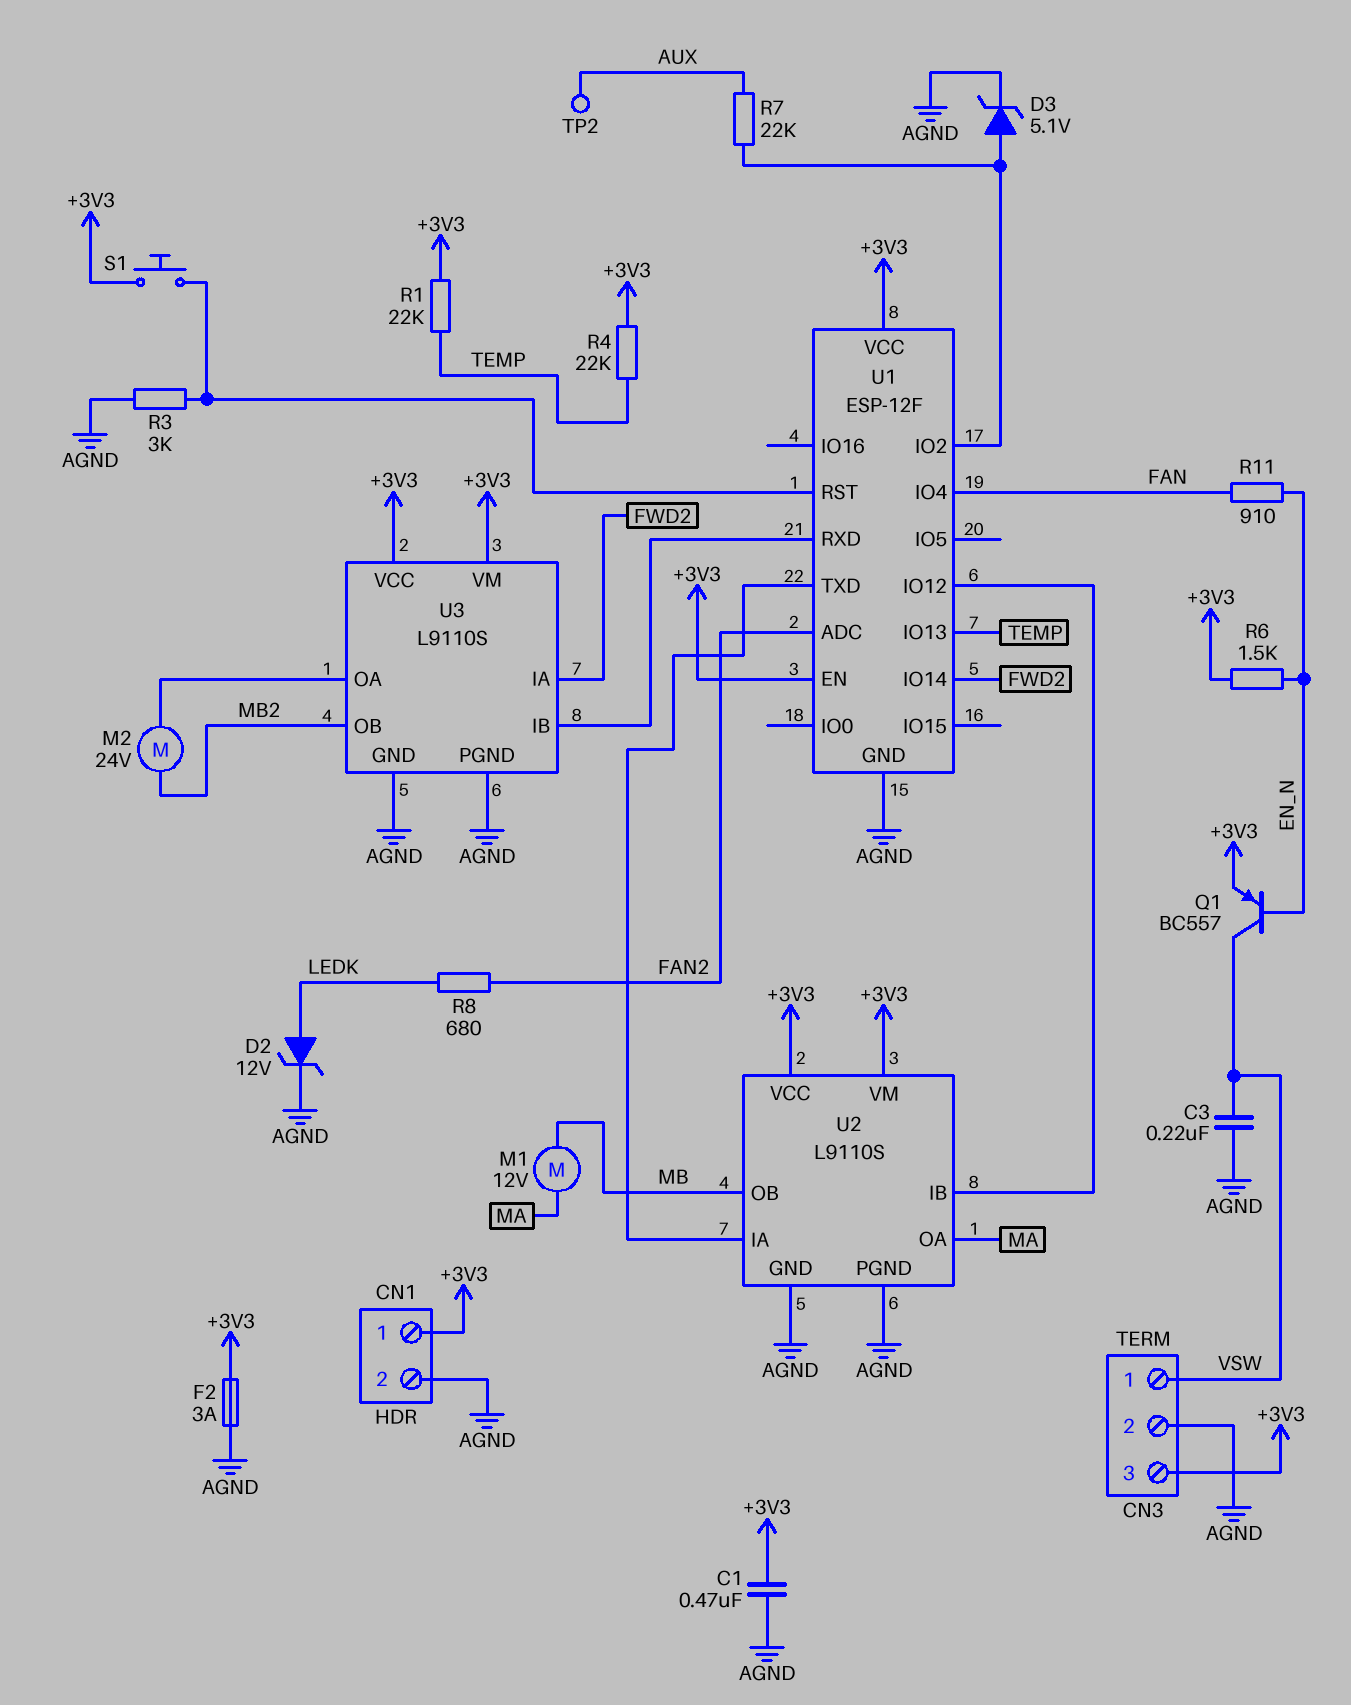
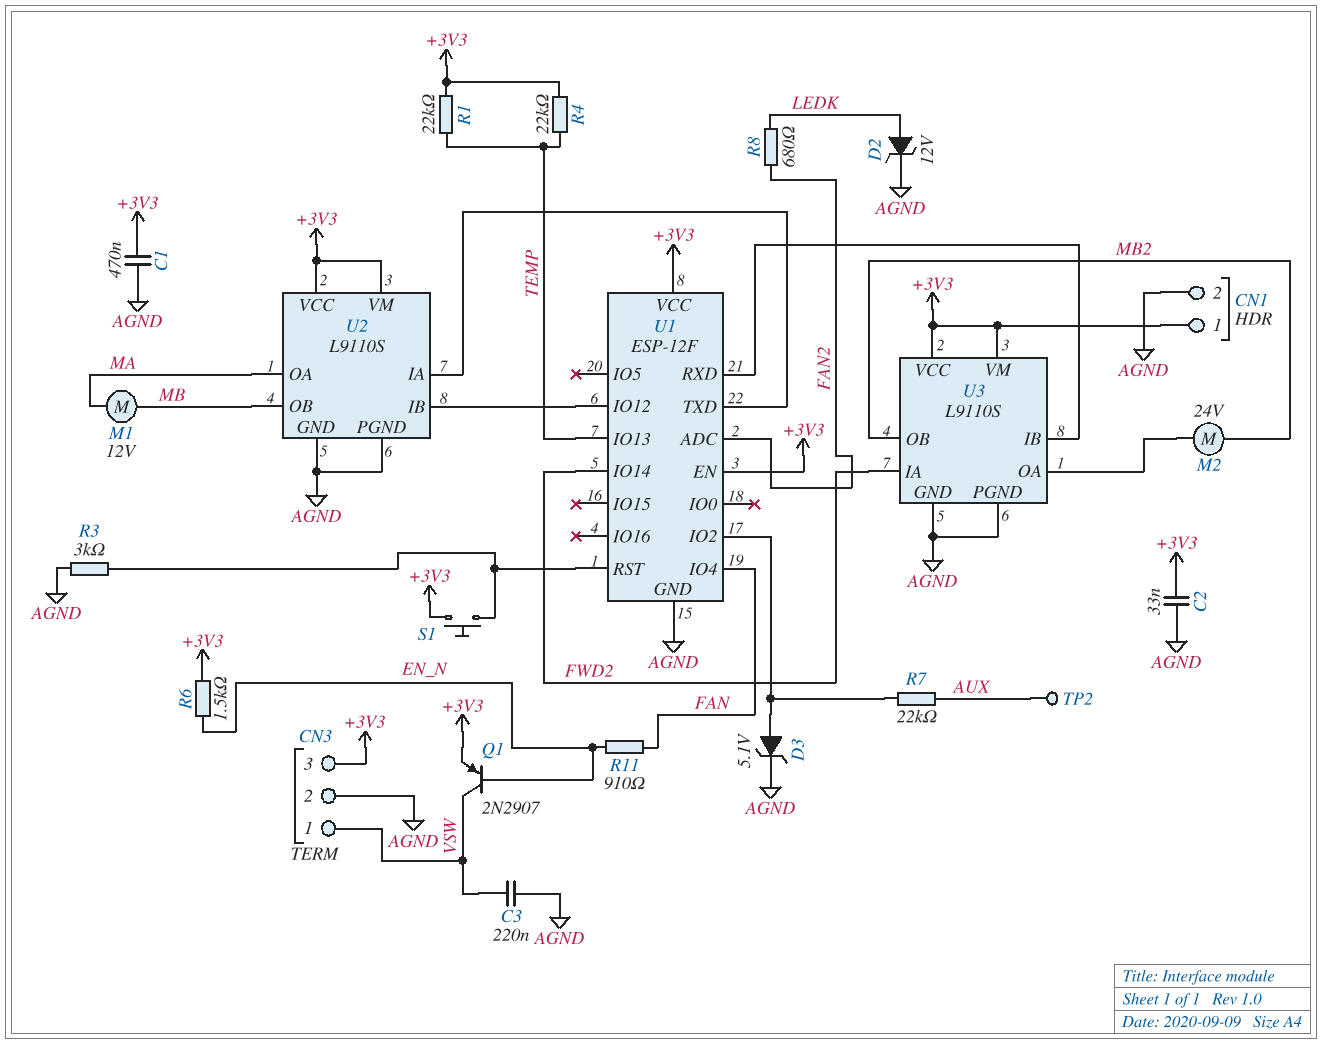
C2: none -> 33nF (+3V3, AGND)
F2: 3A (+3V3, AGND) -> none
Q1: PNP BC557 (B EN_N, C VSW, E +3V3) -> PNP 2N2907 (B EN_N, C VSW, E +3V3)

